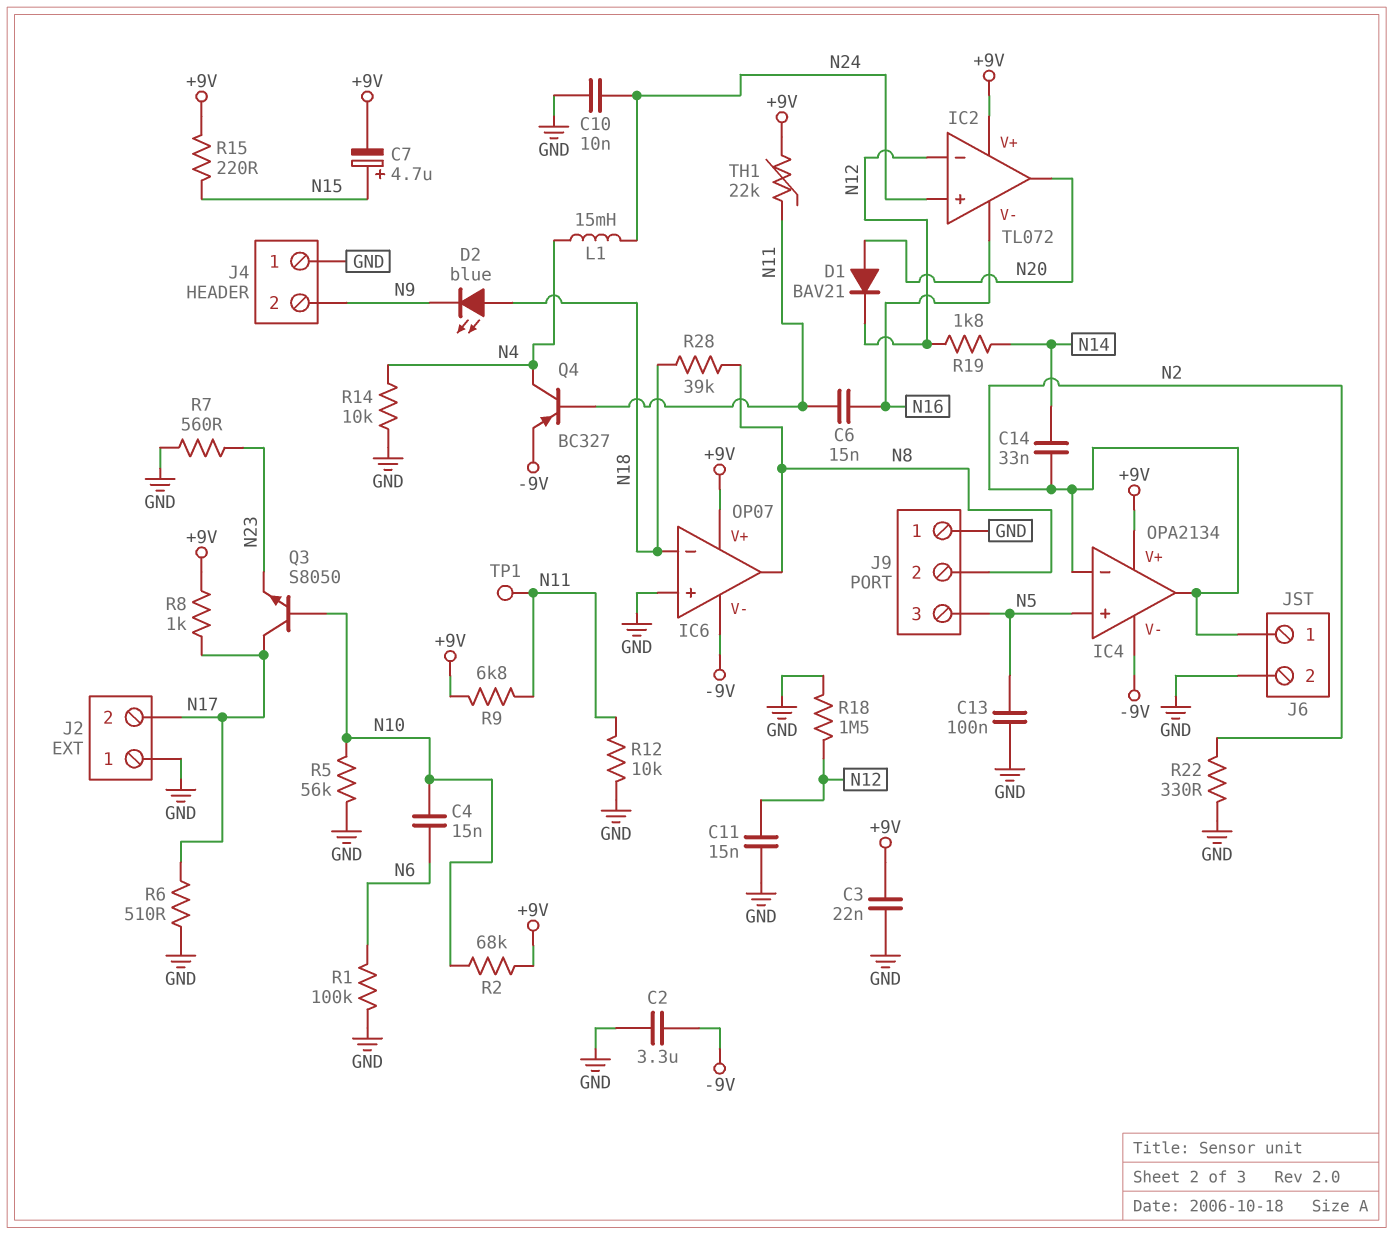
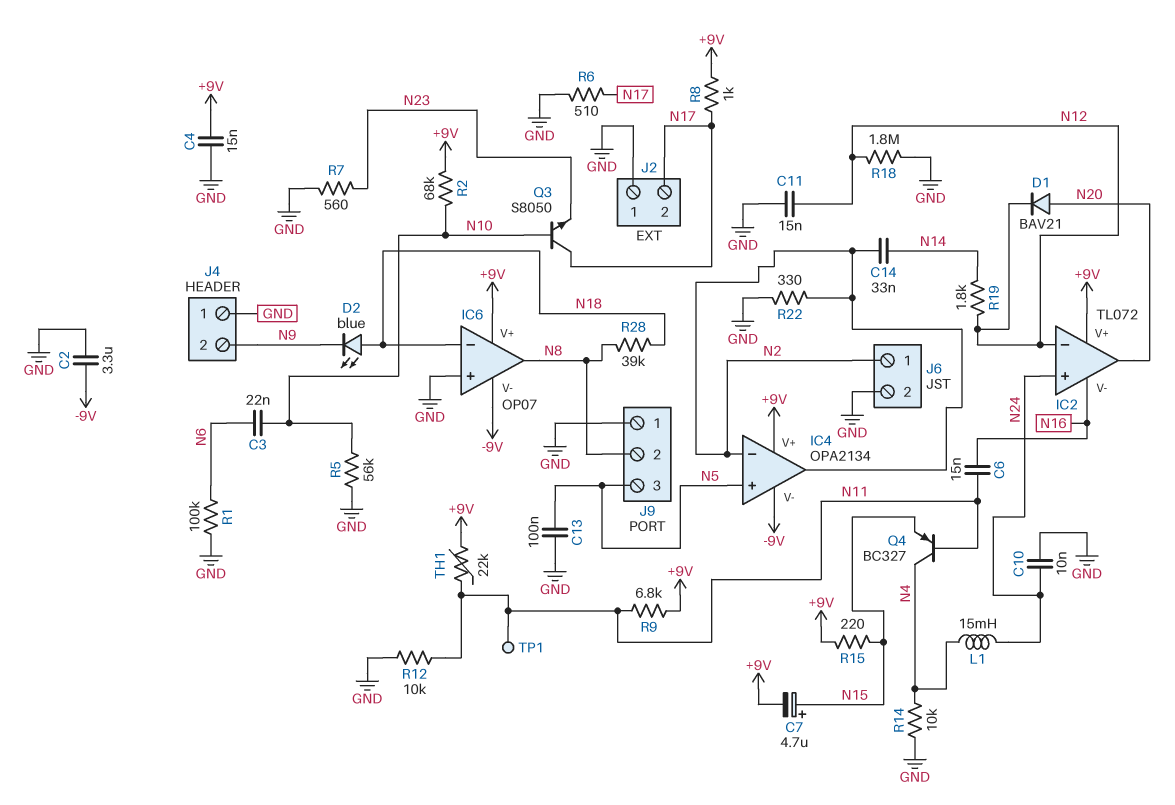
C3: 22nF (+9V, GND) -> 22nF (N6, N10)
C4: 15nF (N6, N10) -> 15nF (+9V, GND)
Q4: PNP BC327 (B N11, C N4, E -9V) -> PNP BC327 (B N11, C N4, E N15)
R18: 1.5M (GND, N12) -> 1.8M (GND, N12)

